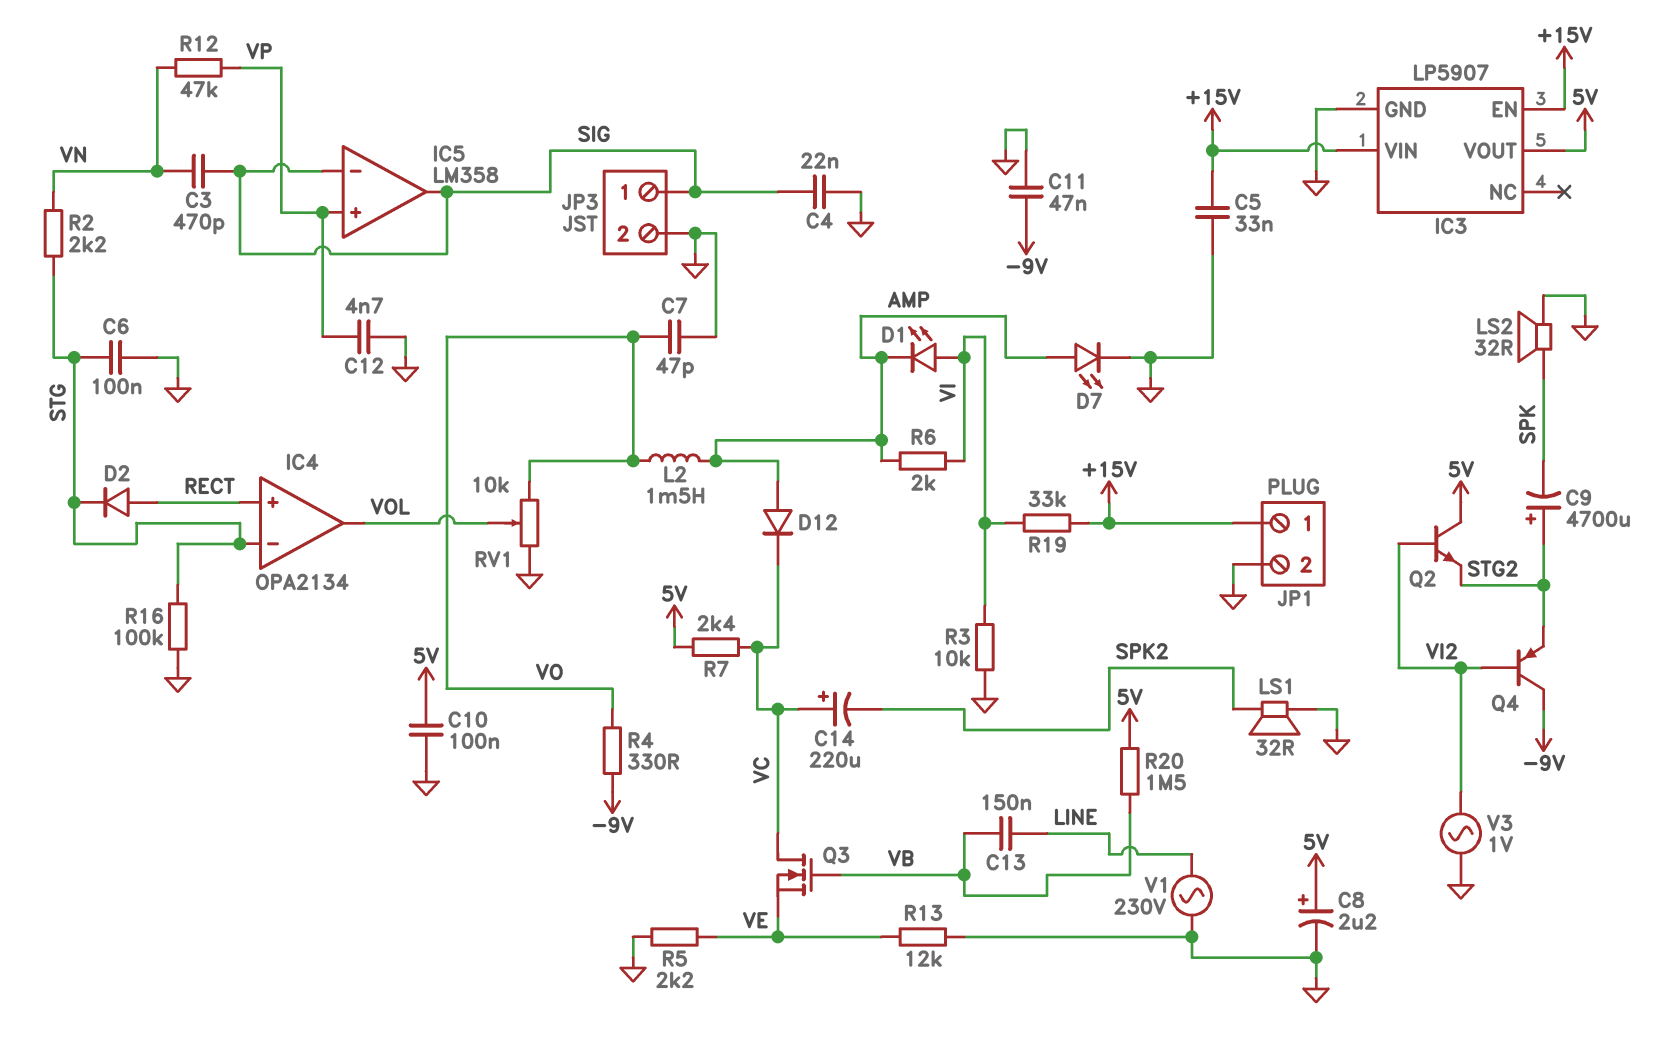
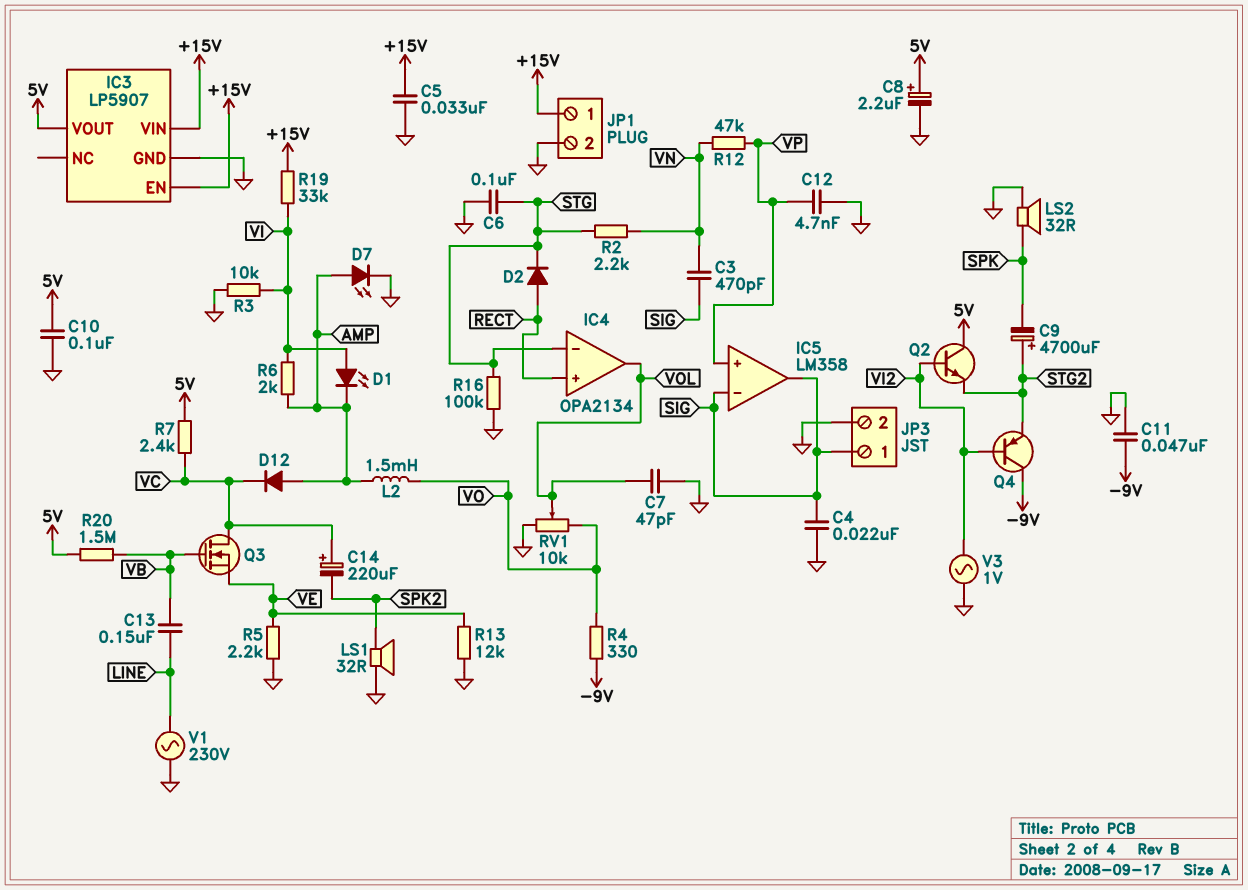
C7: 47pF (GND, VO) -> 47pF (GND, VOL)

